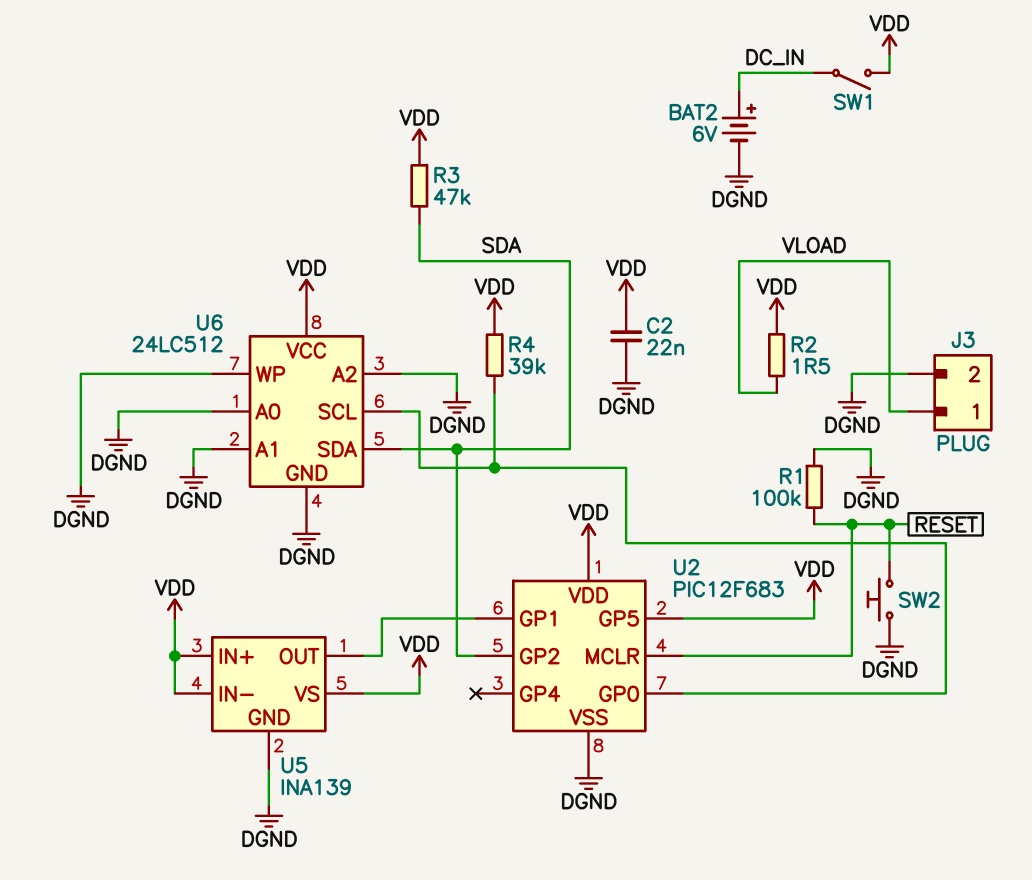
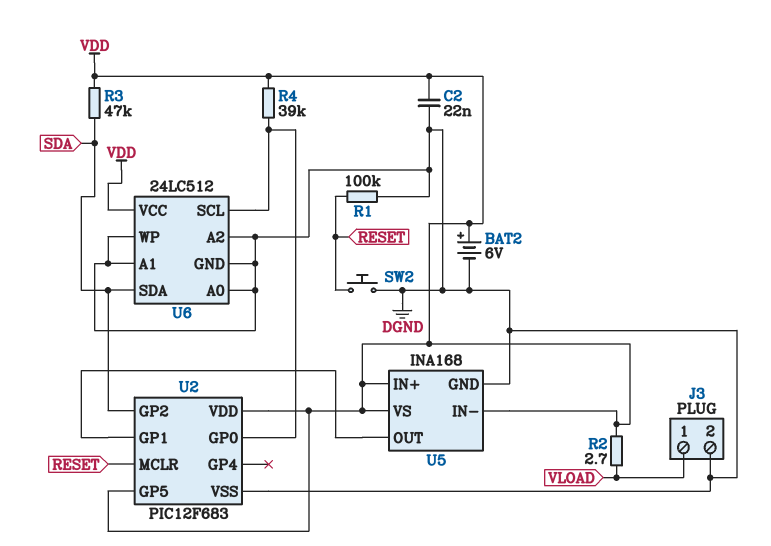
BAT2: 6V (plus DC_IN, minus DGND) -> 6V (plus VDD, minus DGND)
R2: 1.5 (VDD, VLOAD) -> 2.7 (VDD, VLOAD)
SW1: switch (DC_IN, VDD) -> none
U5: INA139 -> INA168

